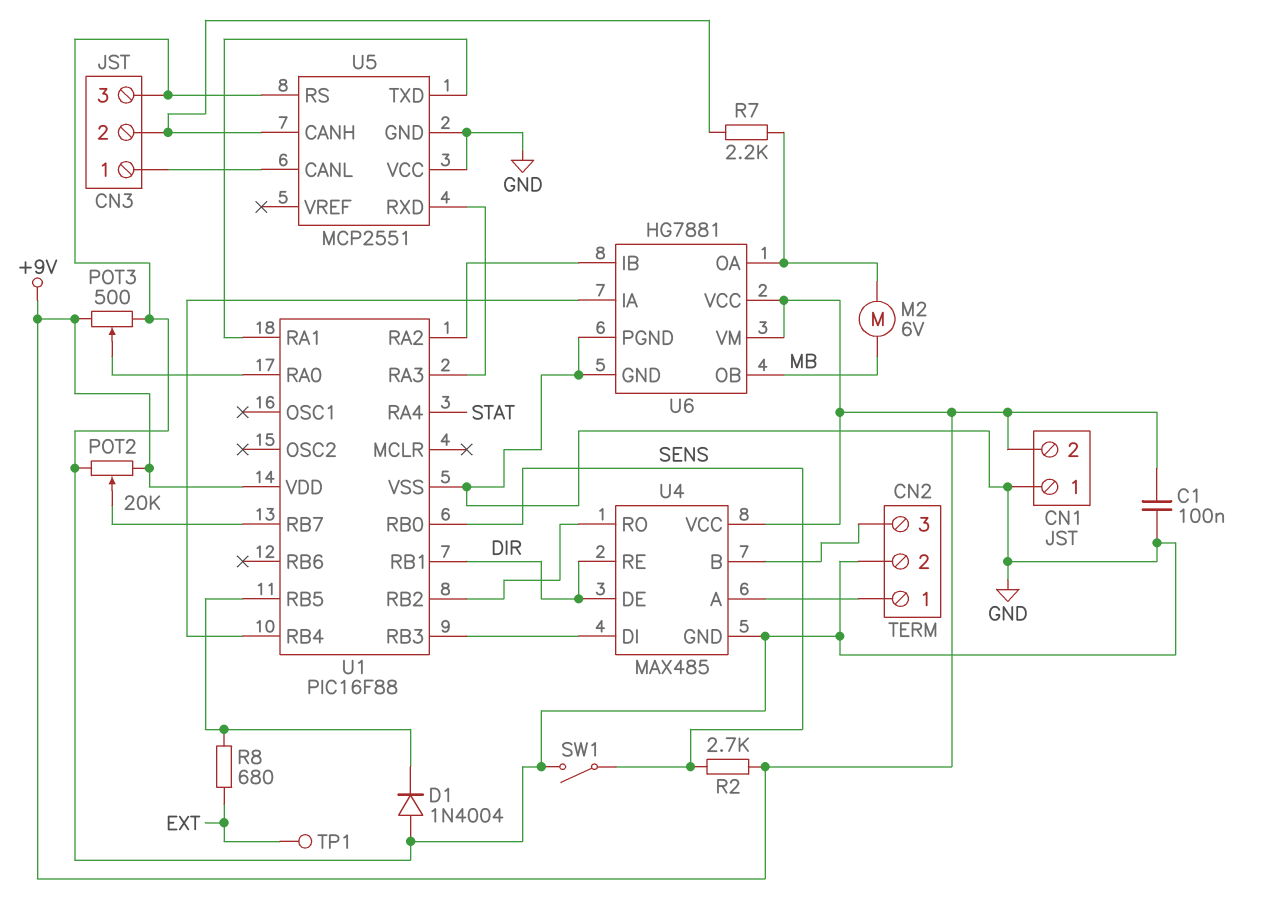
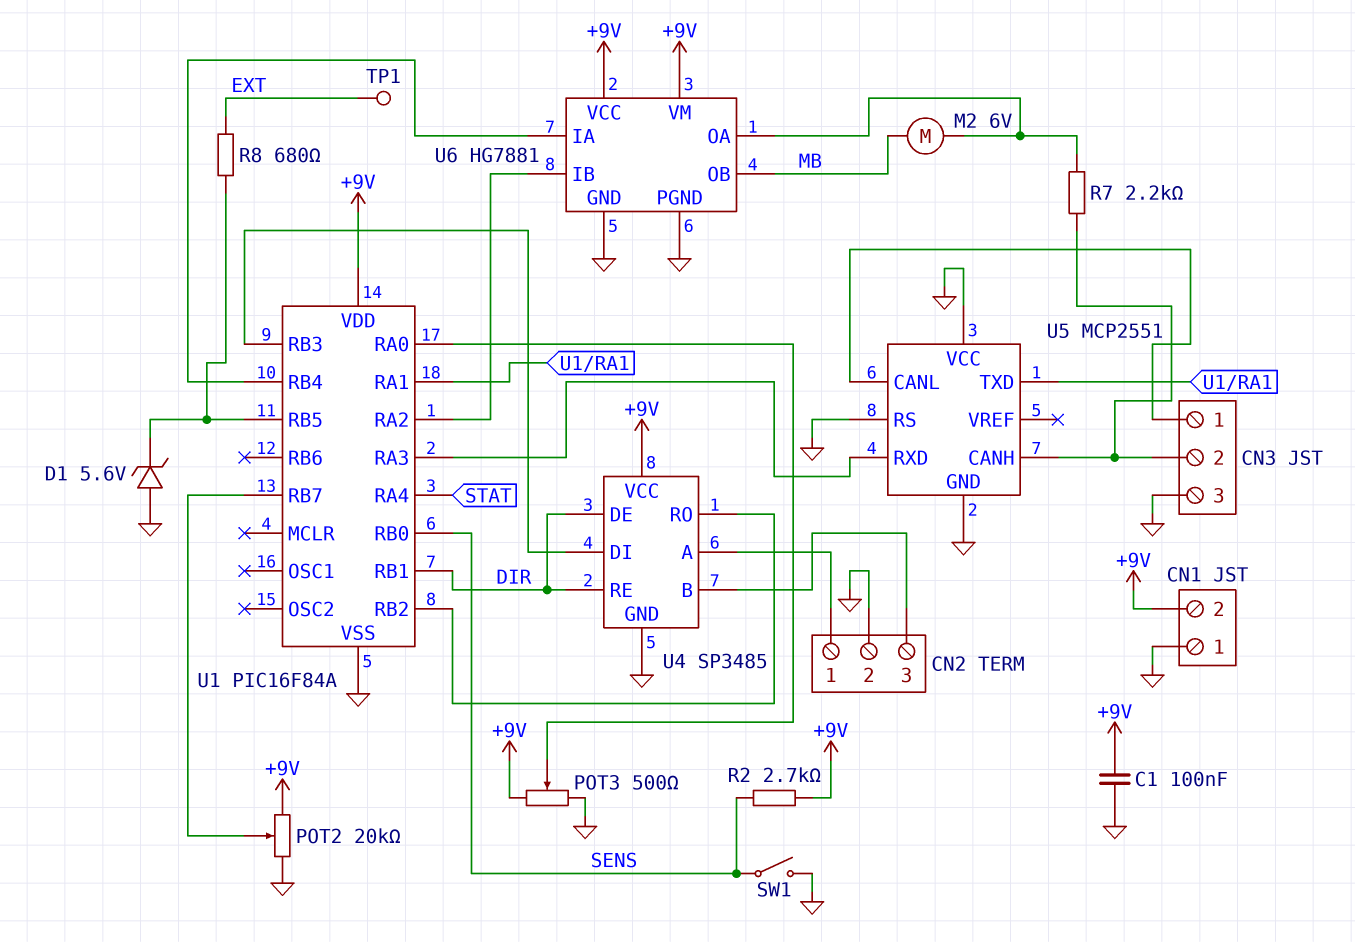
D1: diode 1N4004 (A GND, K U1/RB5) -> zener 5.6V (A GND, K U1/RB5)
U1: PIC16F88 -> PIC16F84A
U4: MAX485 -> SP3485

